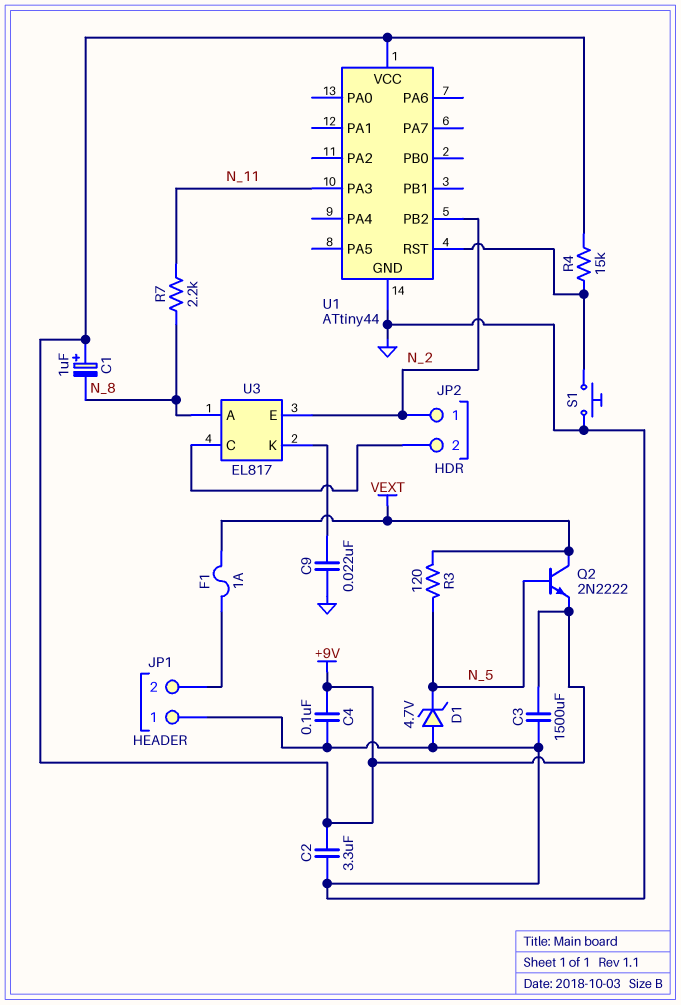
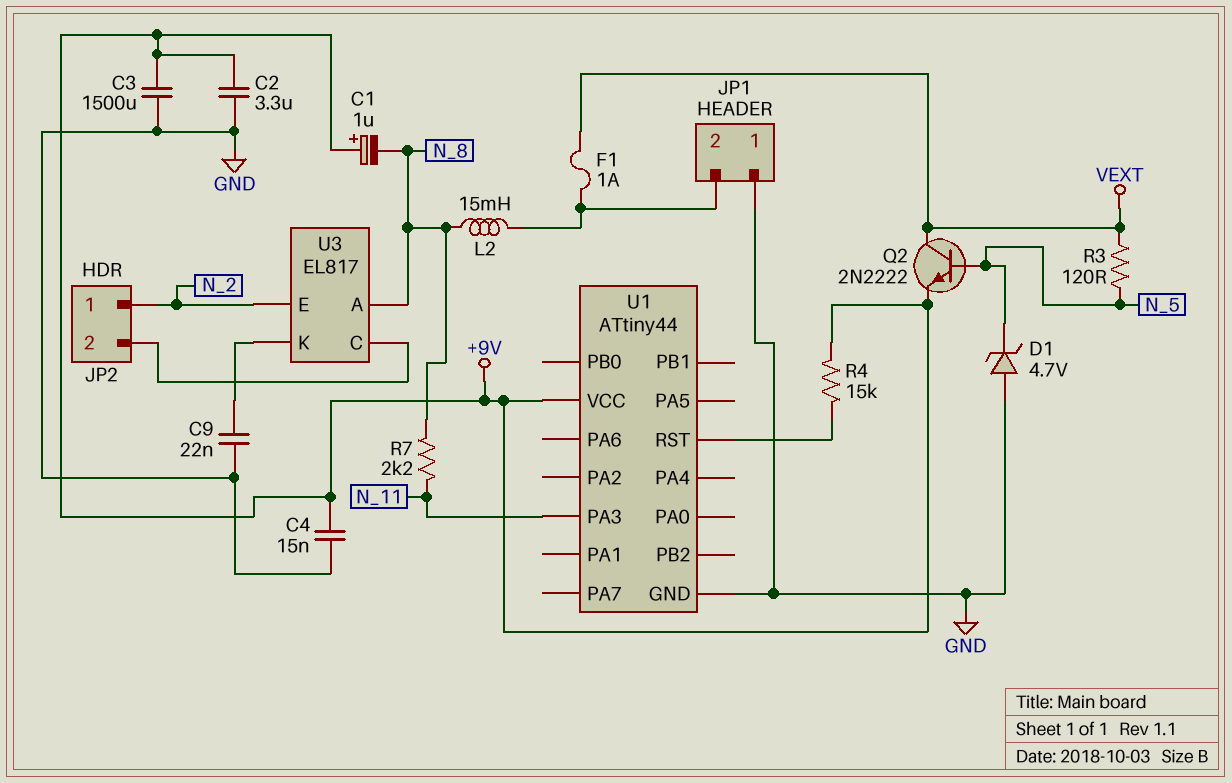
C4: 100nF (+9V, GND) -> 15nF (+9V, GND)
L2: none -> 15mH (JP1/2, N_8)
S1: button (GND, U1/RST) -> none
U1 pin PB2: N_2 -> none

